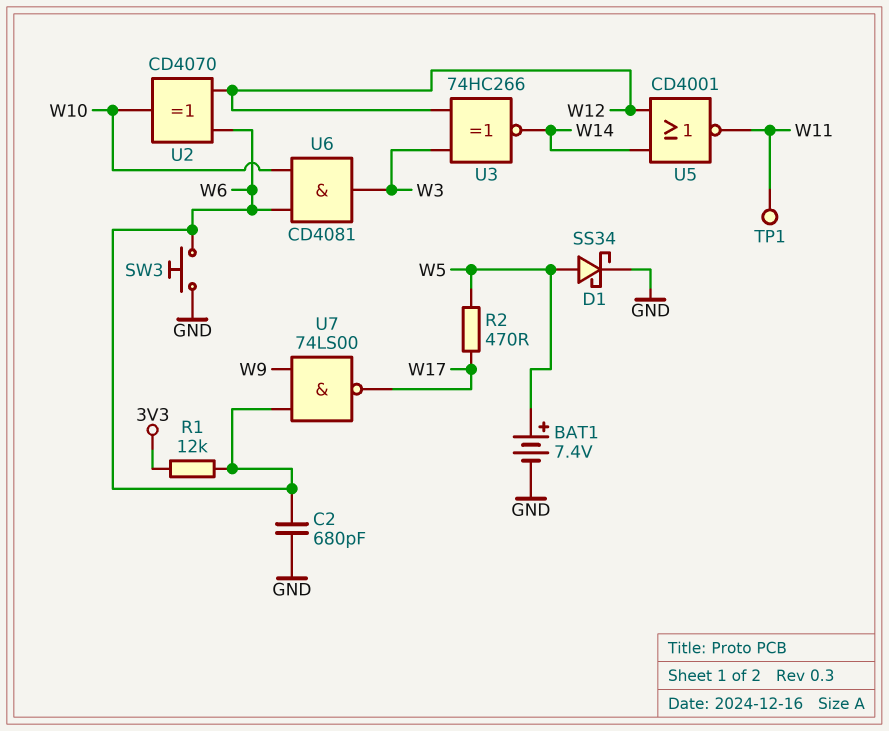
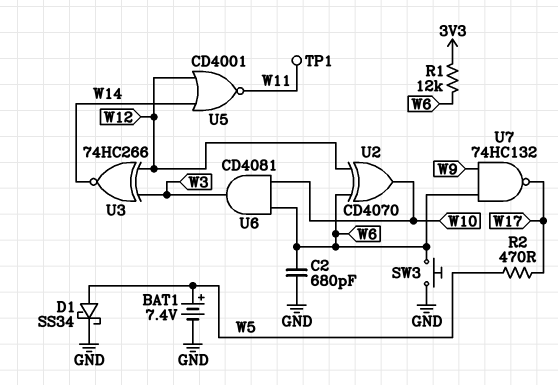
U7: NAND 74LS00 (in W6, in W9, out W17) -> NAND 74HC132 (in W6, in W9, out W17)

